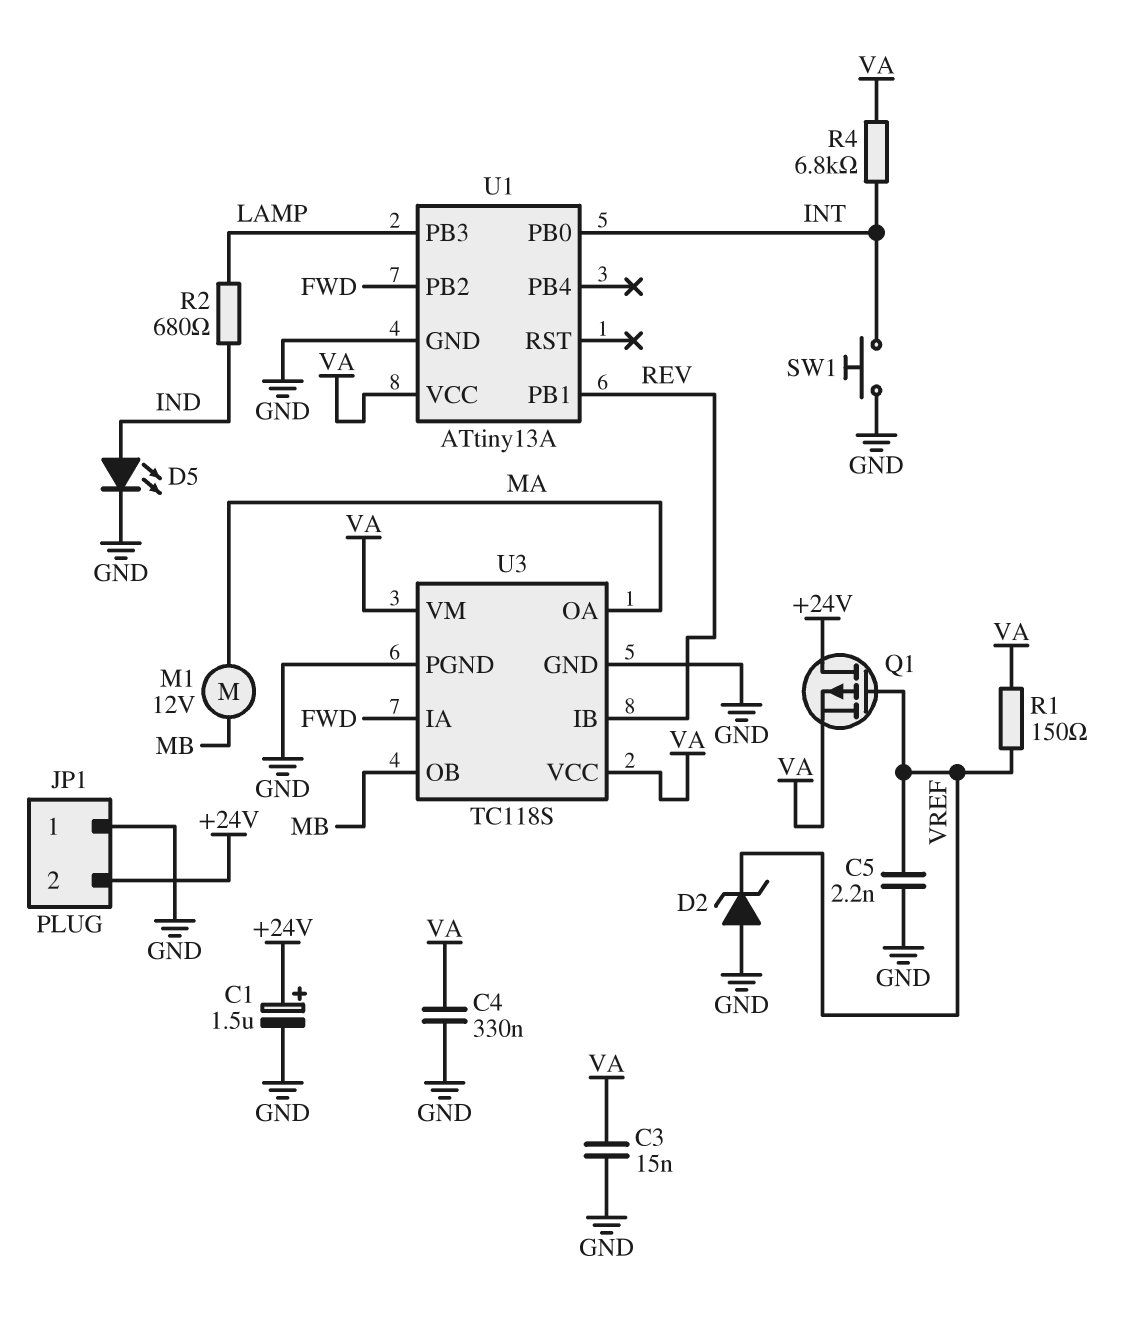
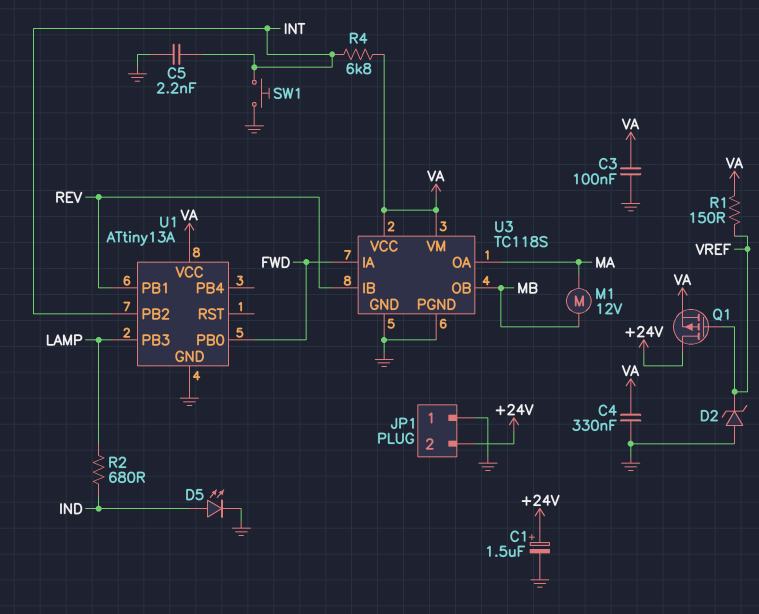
C3: 15nF (GND, VA) -> 100nF (GND, VA)
C5: 2.2nF (GND, VREF) -> 2.2nF (GND, INT)
U1 pin PB0: INT -> FWD
U1 pin PB2: FWD -> INT

